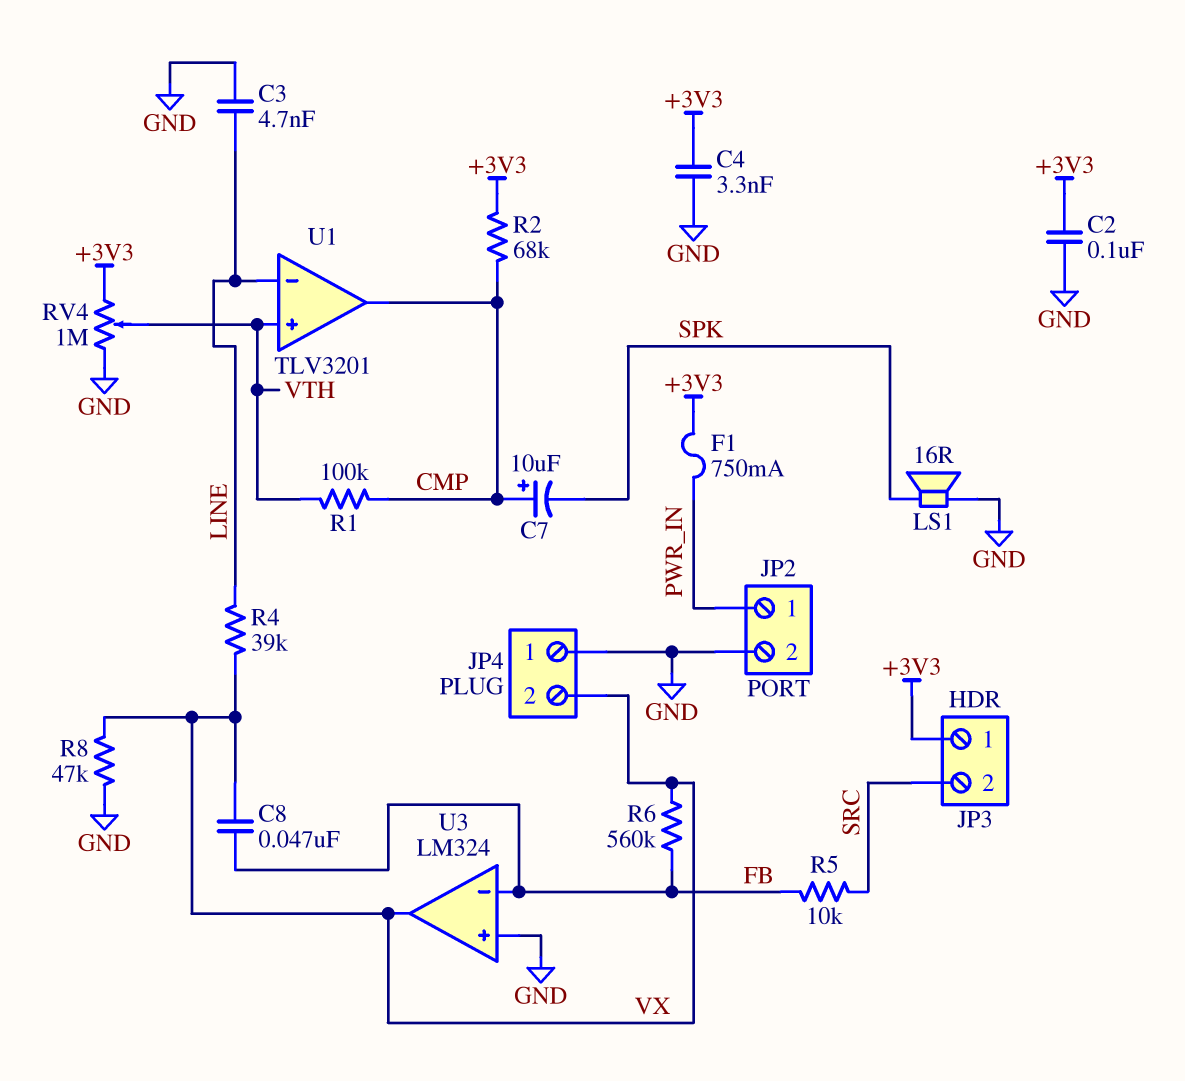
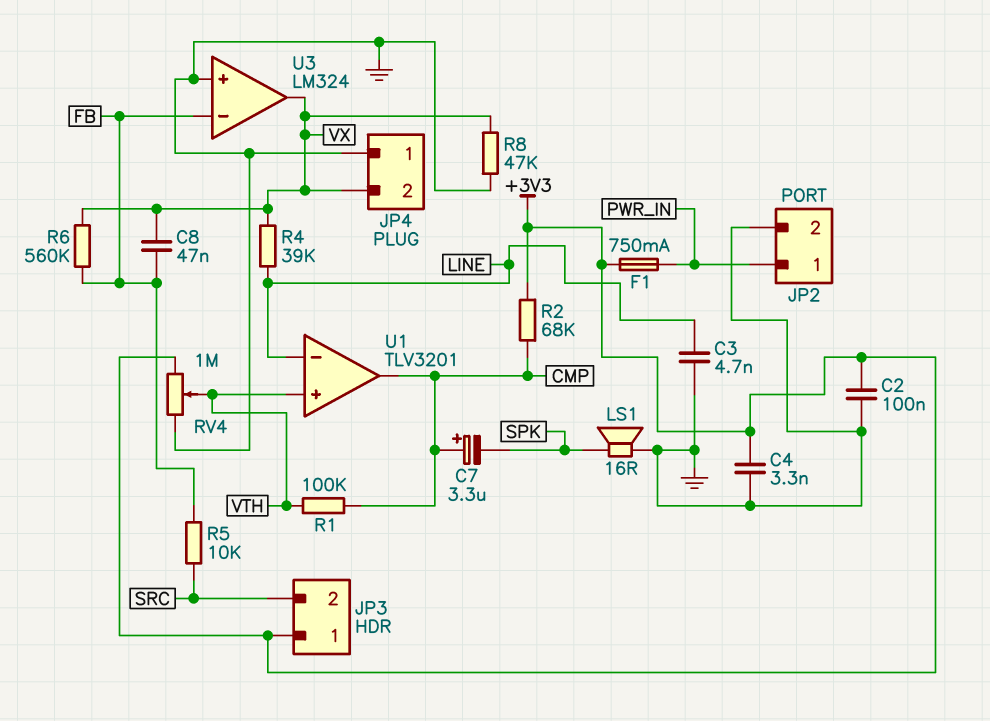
C7: 10uF (plus CMP, minus SPK) -> 3.3uF (plus CMP, minus SPK)

